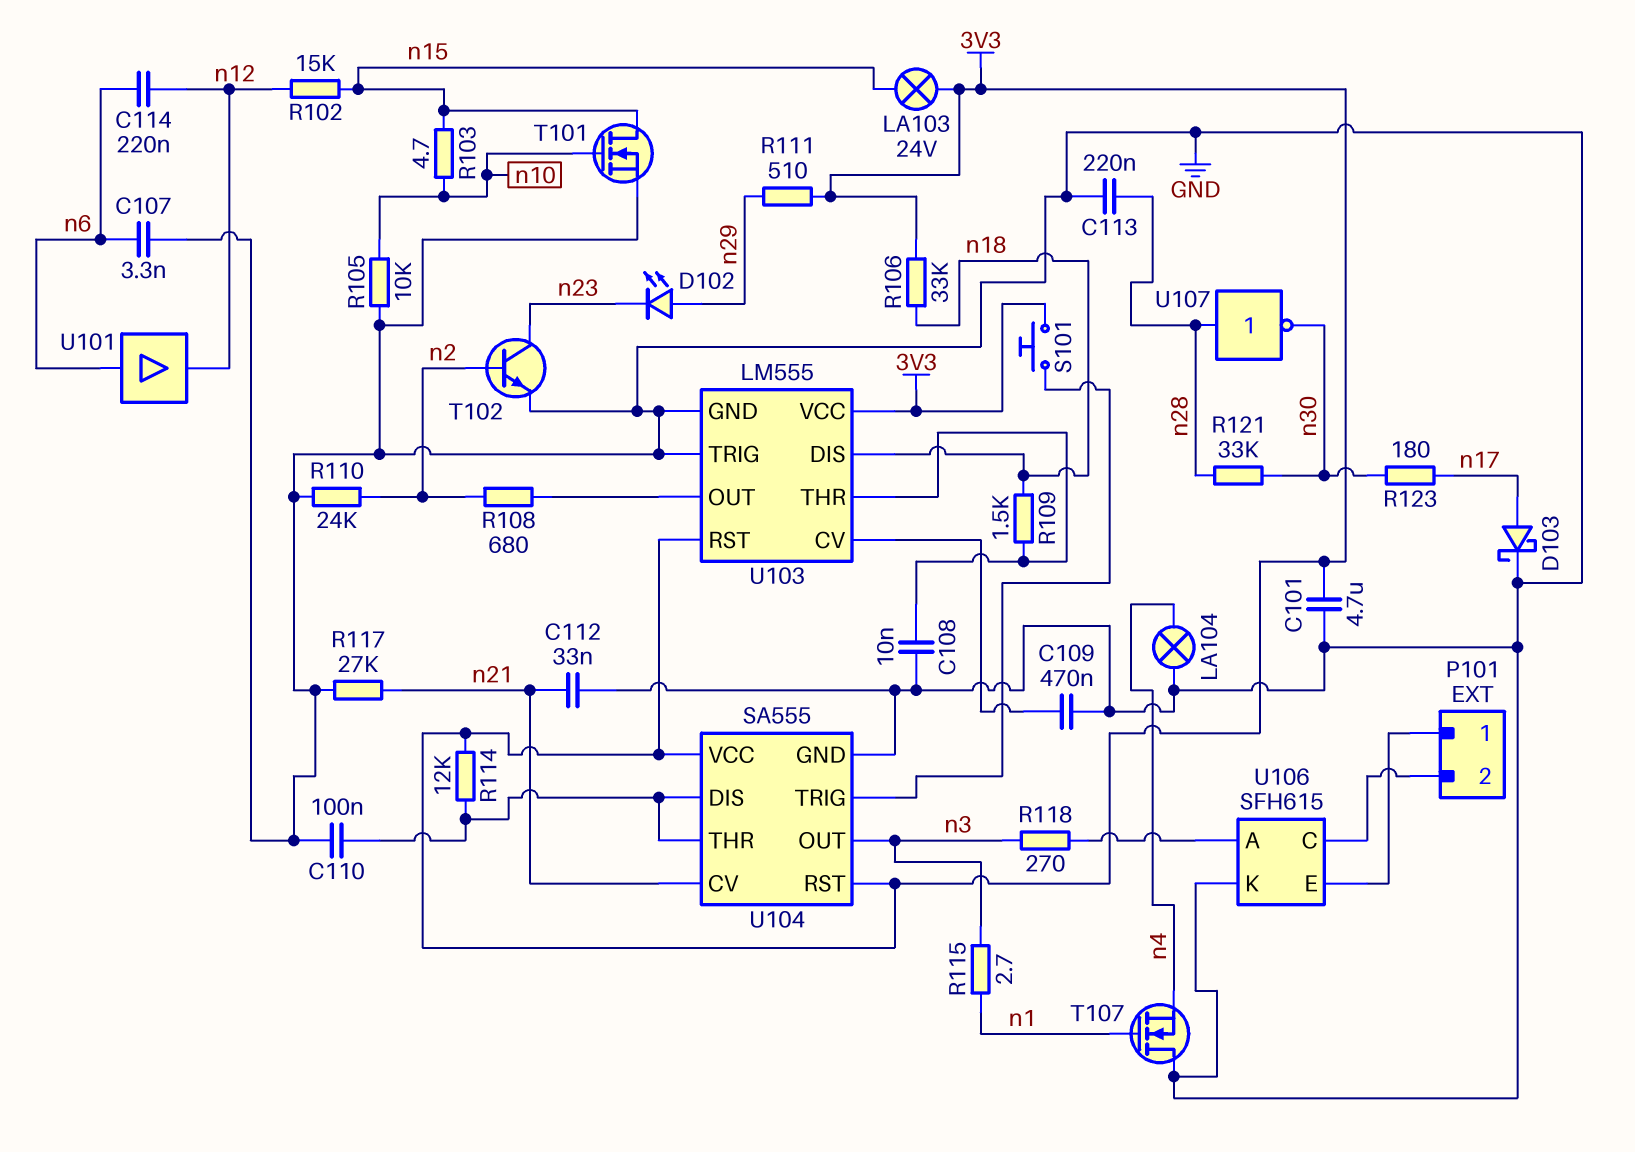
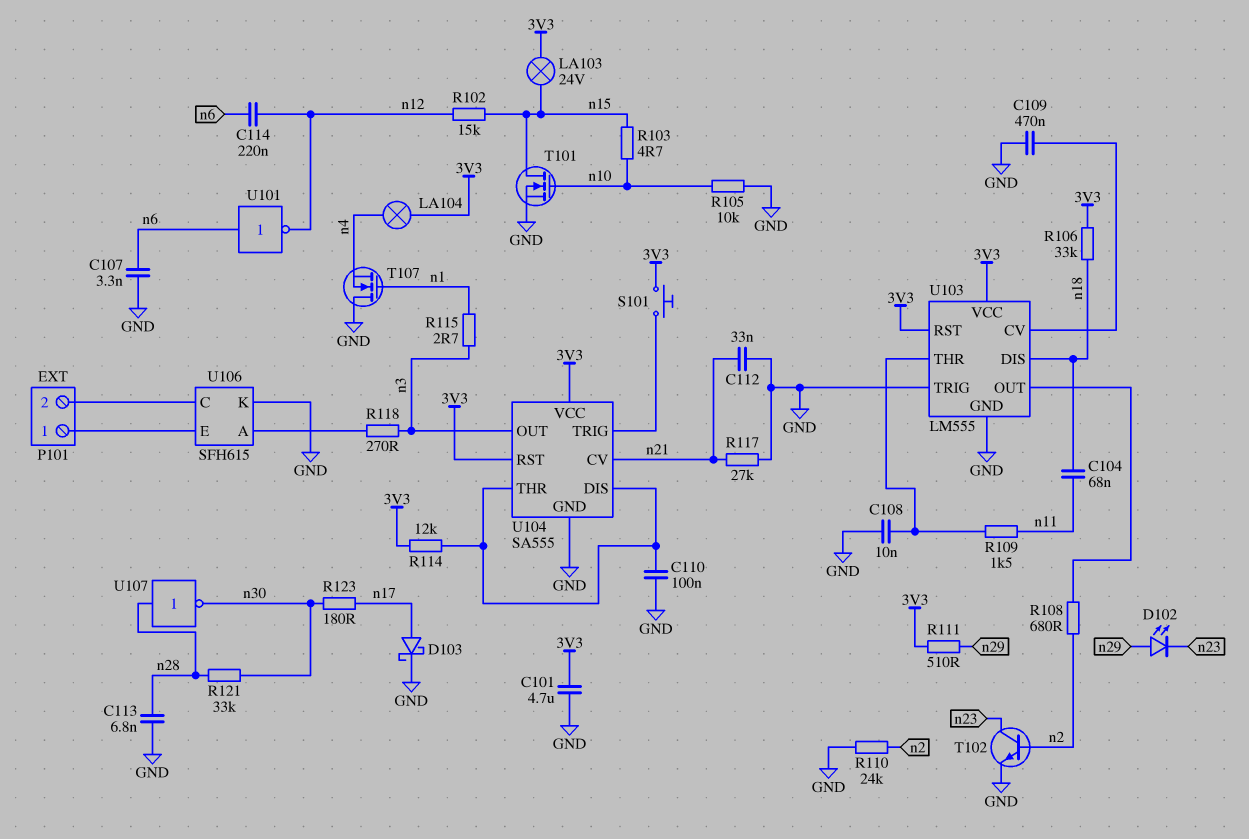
C104: none -> 68nF (n11, n18)
C113: 220nF (GND, n28) -> 6.8nF (GND, n28)
LA104: lamp (GND, n4) -> lamp (3V3, n4)
R109: 1.5k (U103/THR, n18) -> 1.5k (U103/THR, n11)
U101: buffer (in n6, out n12) -> NOT (in n6, out n12)

